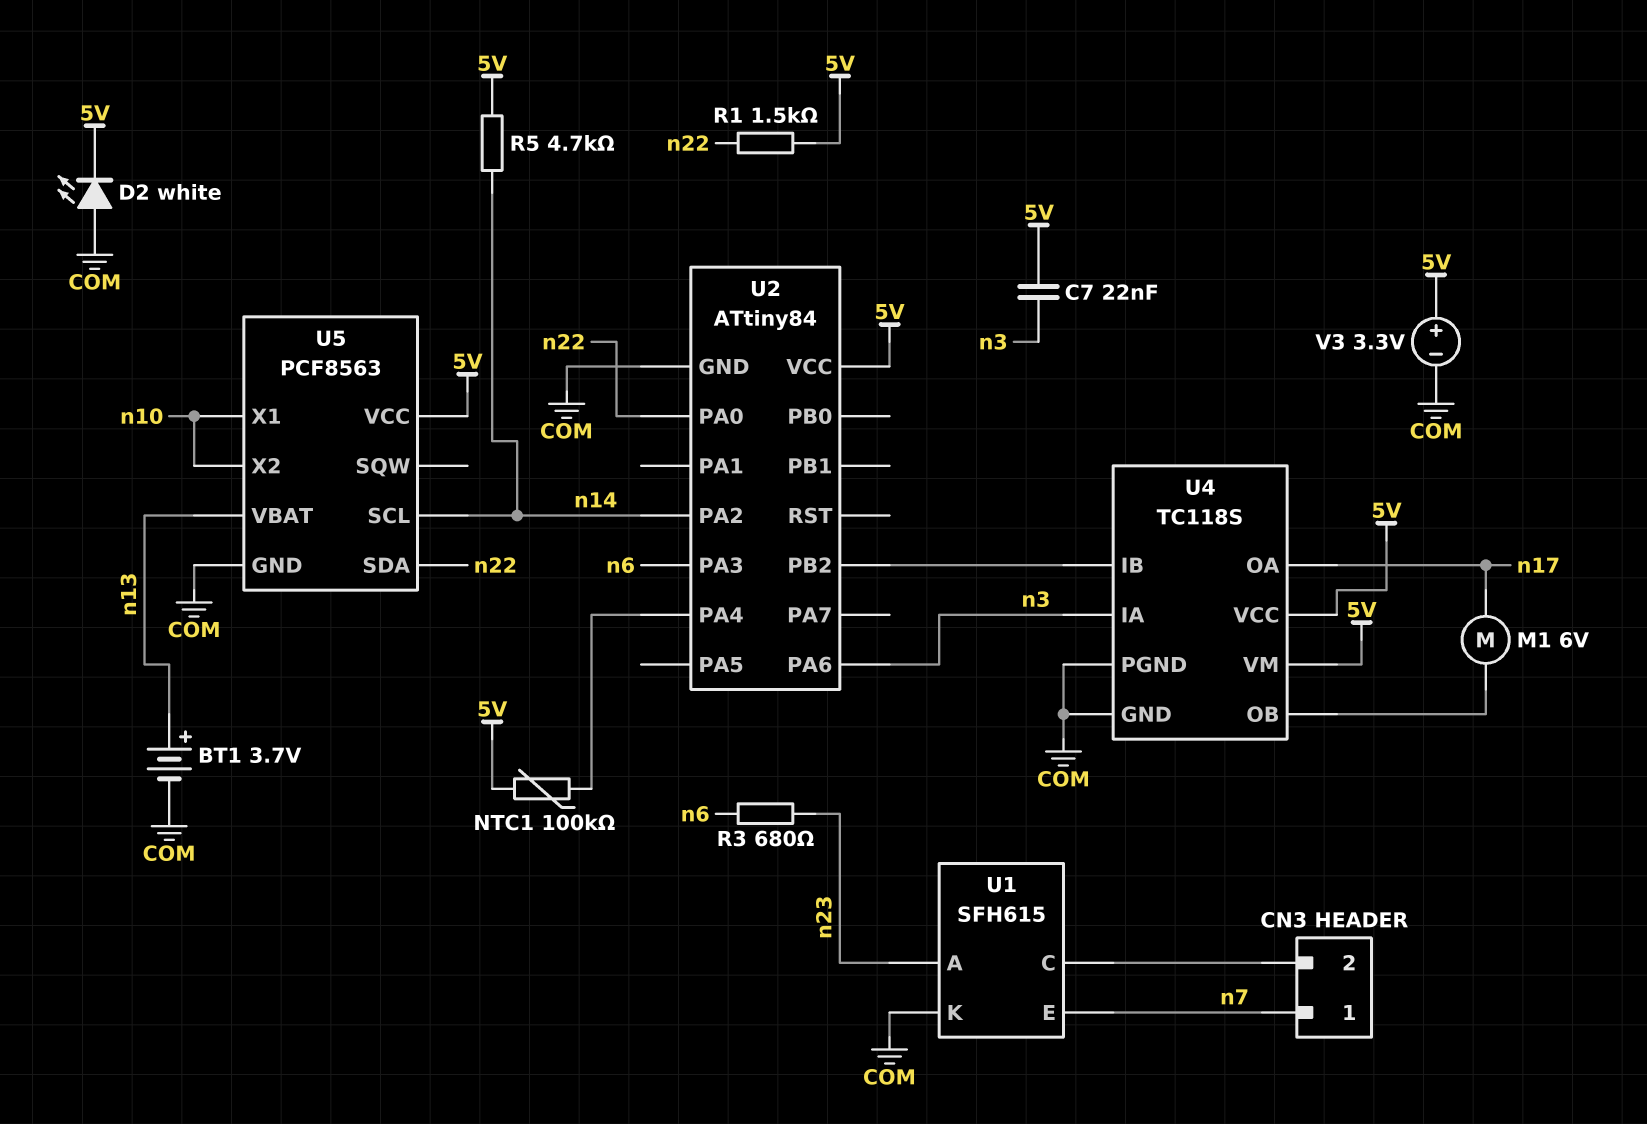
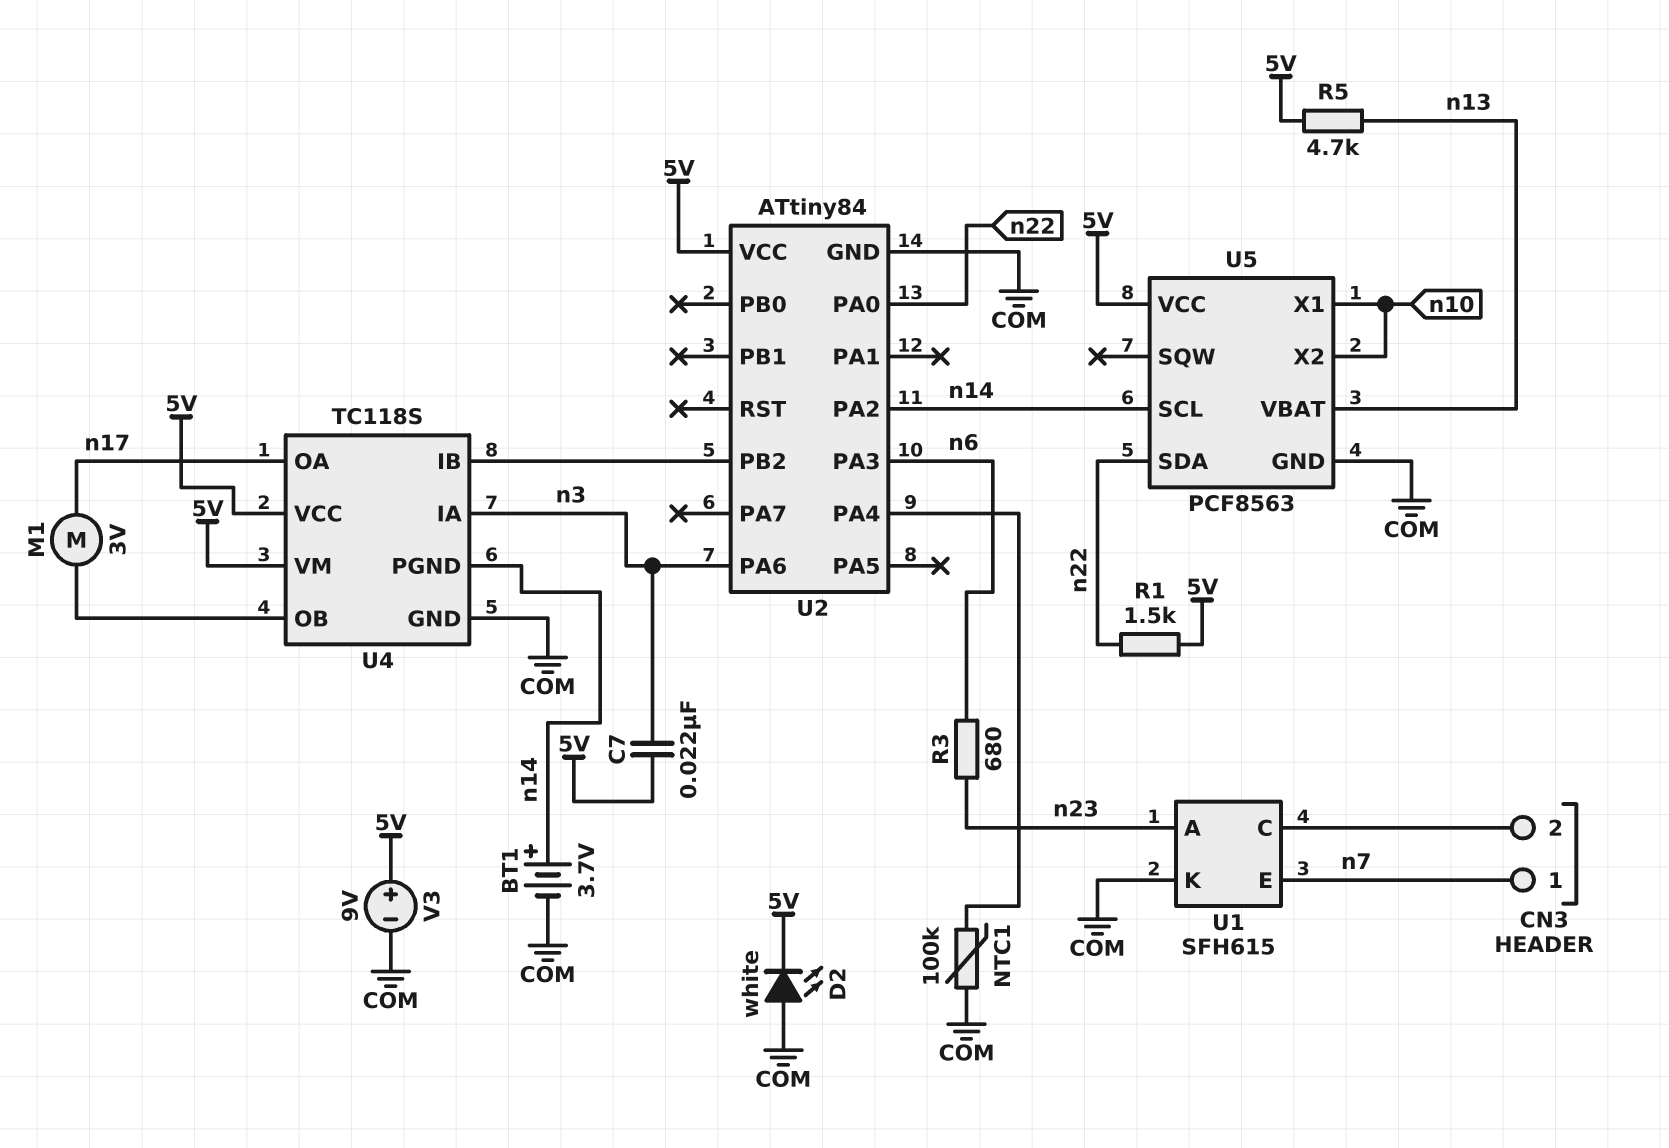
BT1: 3.7V (plus n13, minus COM) -> 3.7V (plus n14, minus COM)
M1: motor 6V (U4/OB, n17) -> motor 3V (U4/OB, n17)
NTC1: 100k (5V, U2/PA4) -> 100k (COM, U2/PA4)
R5: 4.7k (5V, n14) -> 4.7k (5V, n13)
U4 pin PGND: COM -> n14
V3: 3.3V (plus 5V, minus COM) -> 9V (plus 5V, minus COM)

